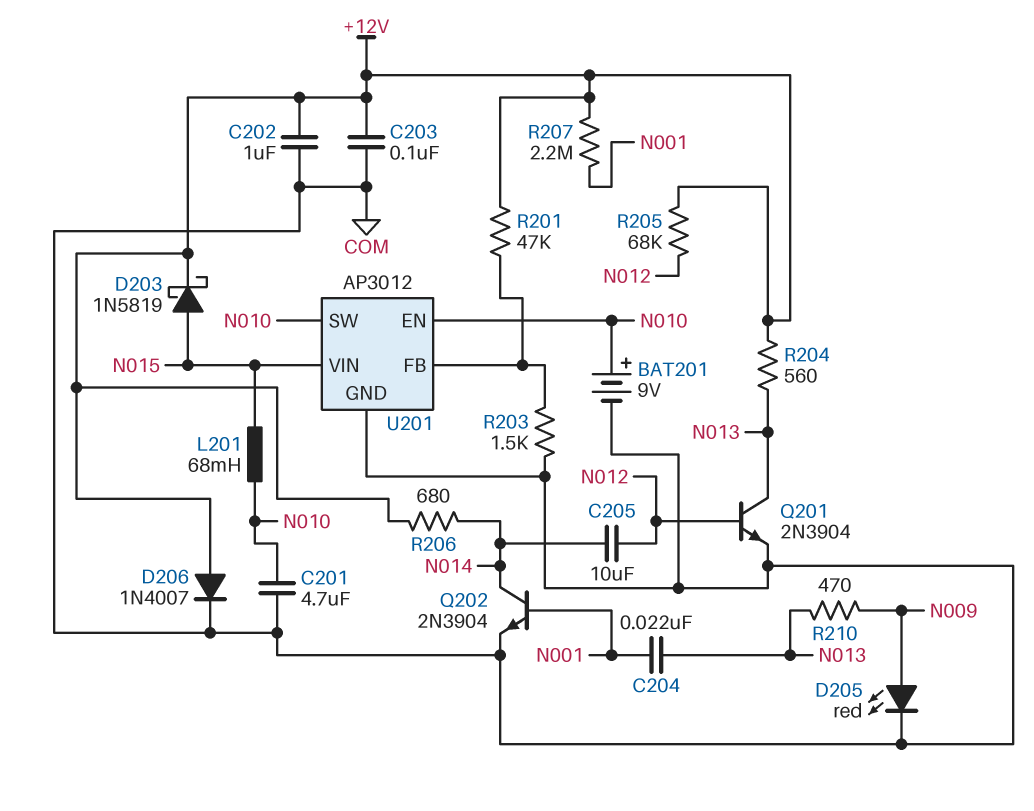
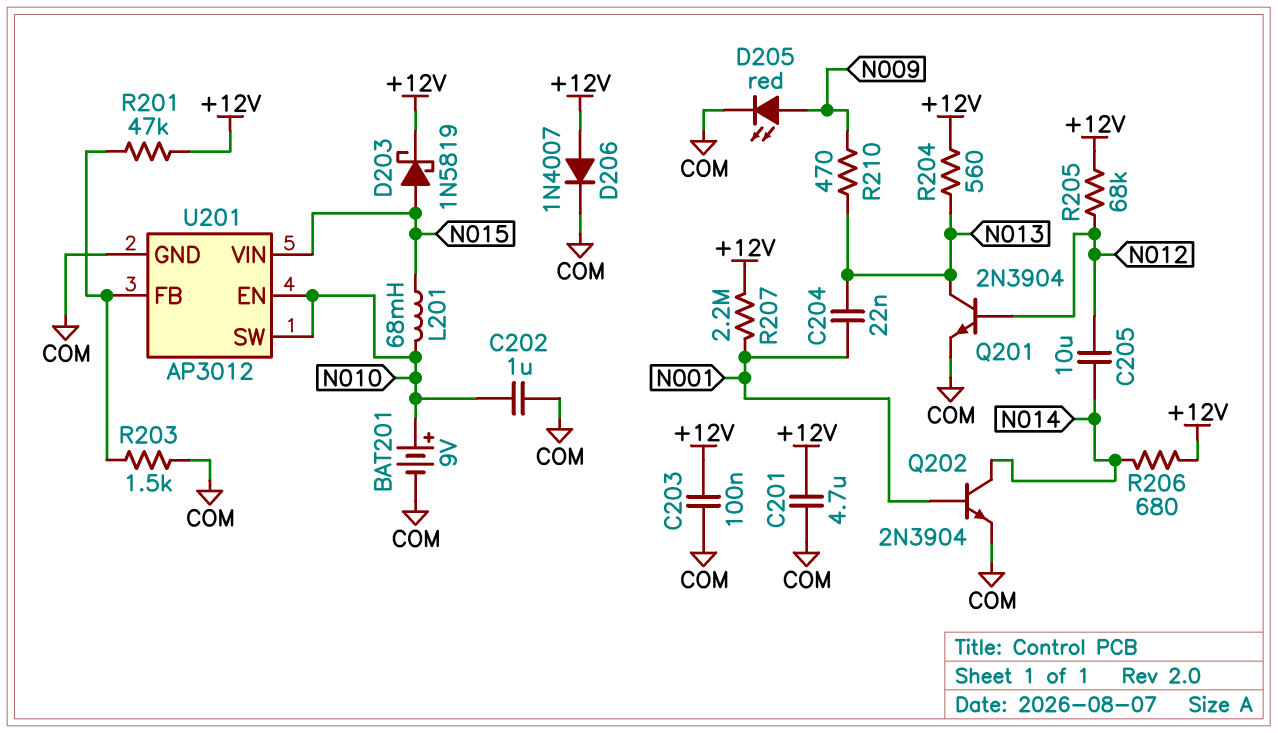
C201: 4.7uF (COM, N010) -> 4.7uF (+12V, COM)
C202: 1uF (+12V, COM) -> 1uF (COM, N010)

